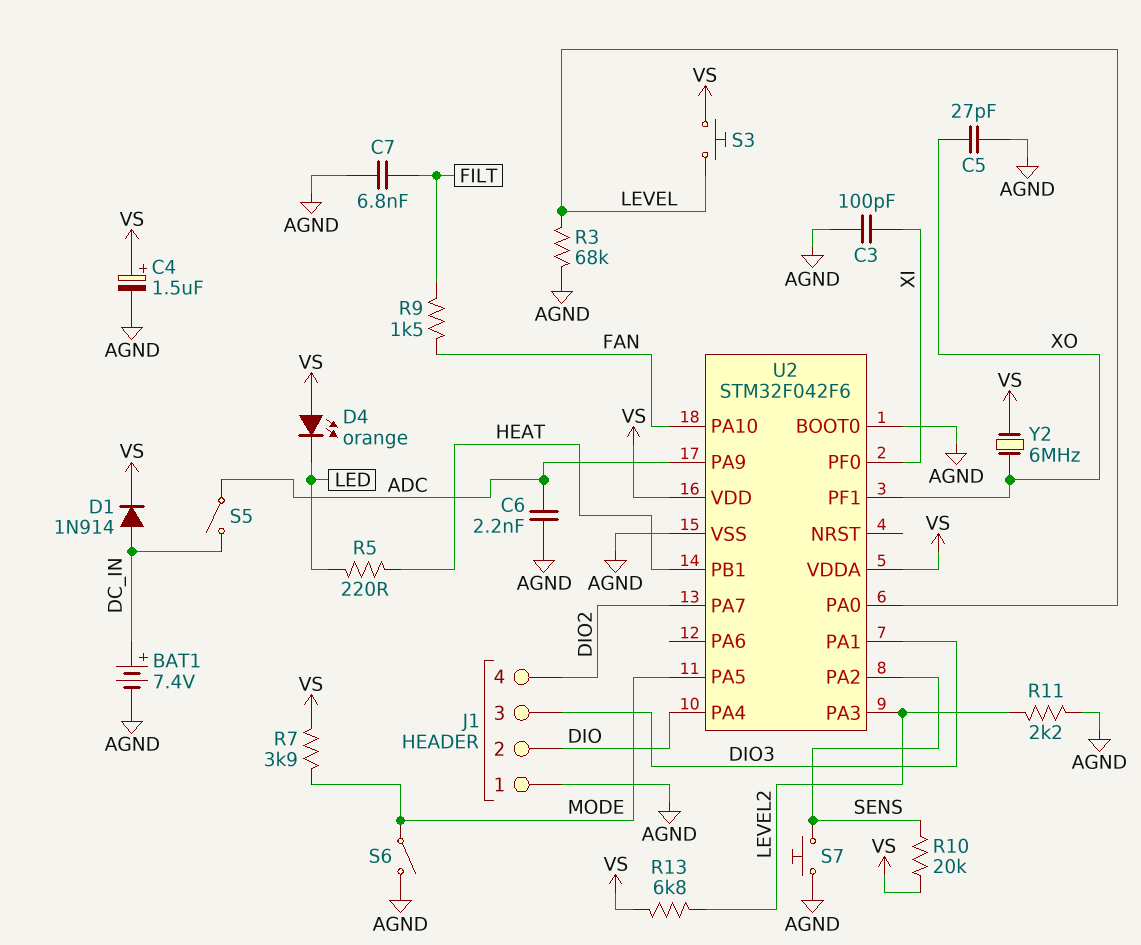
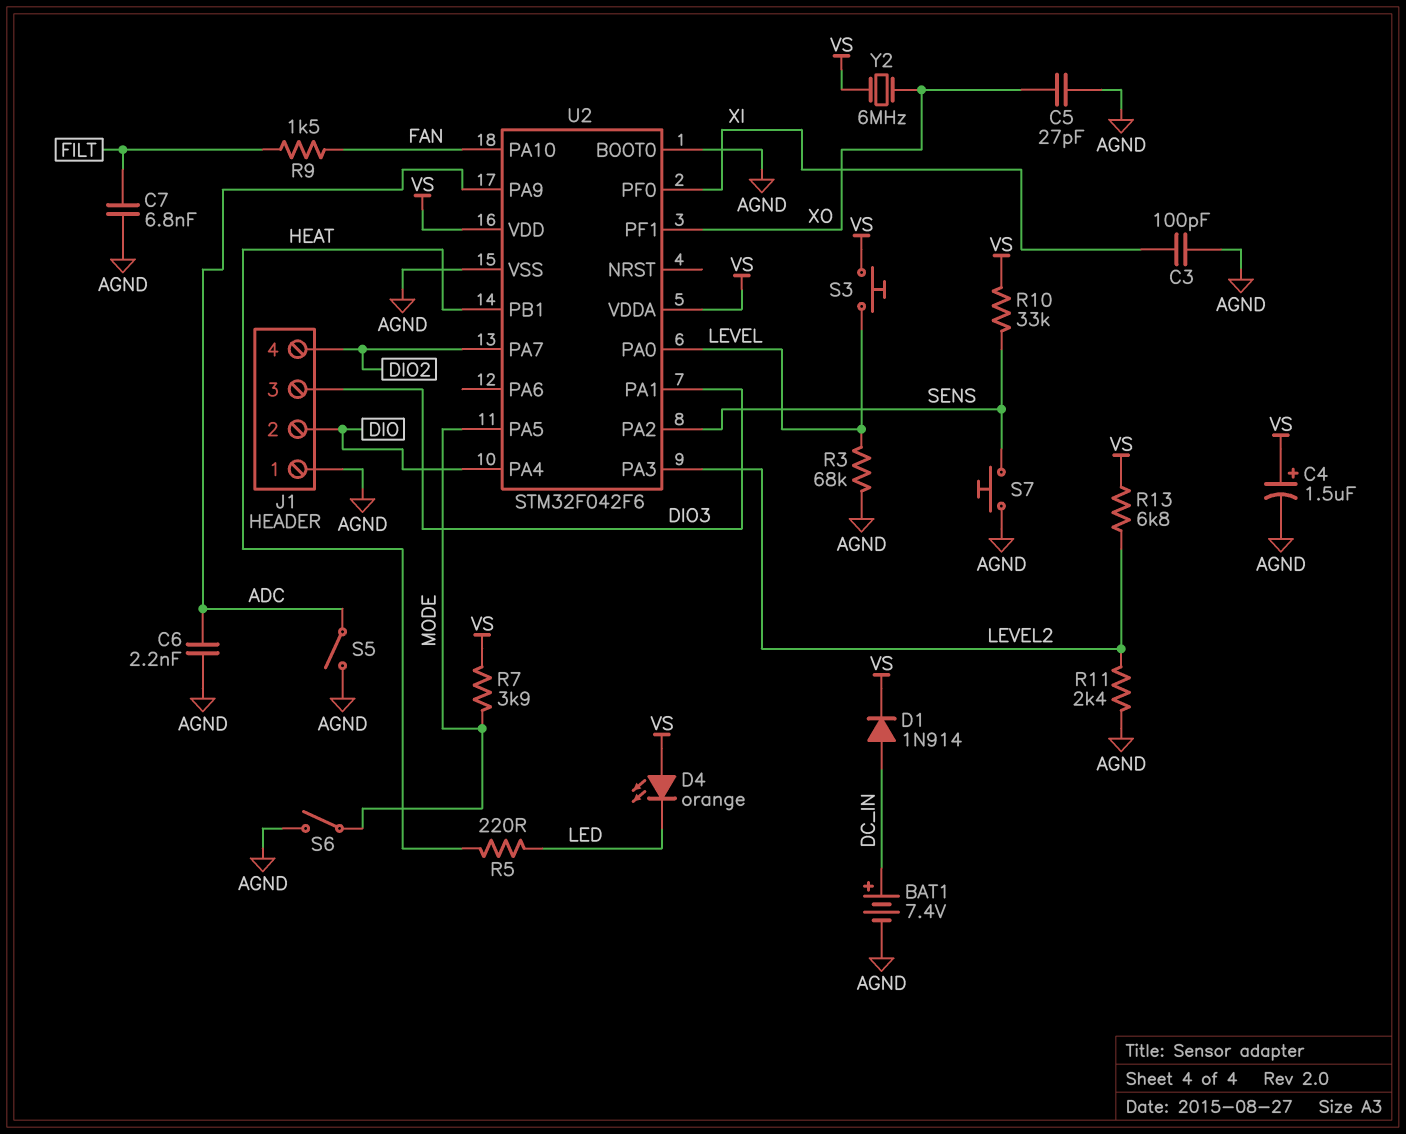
R10: 20k (SENS, VS) -> 33k (SENS, VS)
R11: 2.2k (AGND, LEVEL2) -> 2.4k (AGND, LEVEL2)
S5: switch (ADC, DC_IN) -> switch (ADC, AGND)

